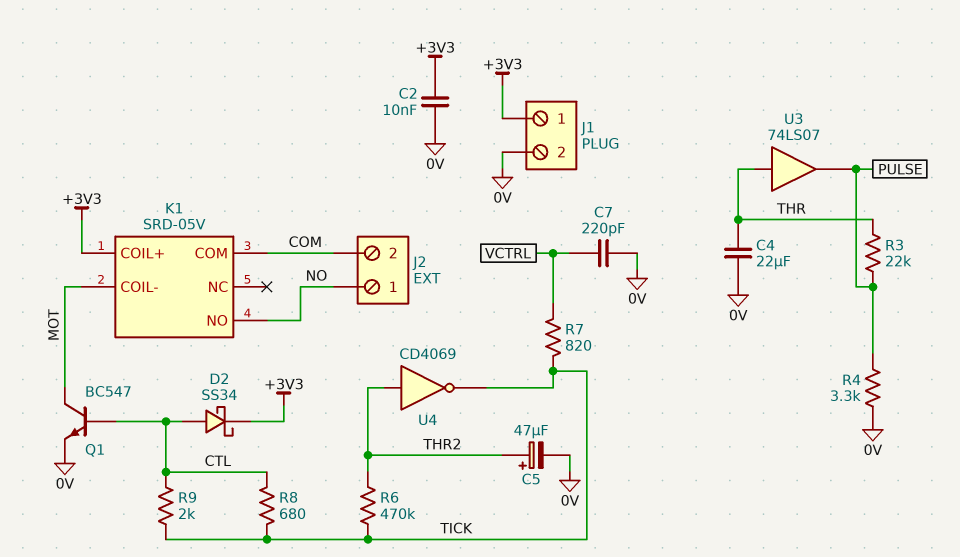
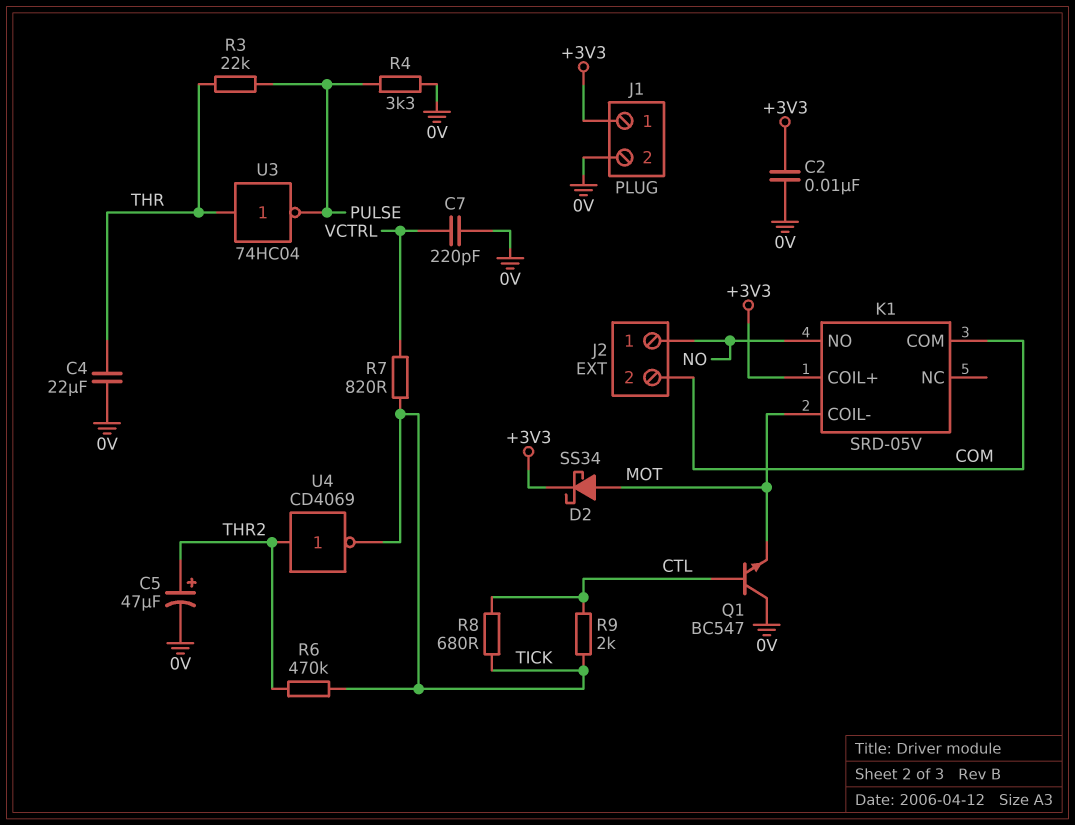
D2: schottky SS34 (A CTL, K +3V3) -> schottky SS34 (A MOT, K +3V3)
Q1: NPN BC547 (B CTL, C MOT, E 0V) -> NPN BC547 (B CTL, C 0V, E MOT)
U3: buffer 74LS07 (in THR, out PULSE) -> NOT 74HC04 (in THR, out PULSE)

